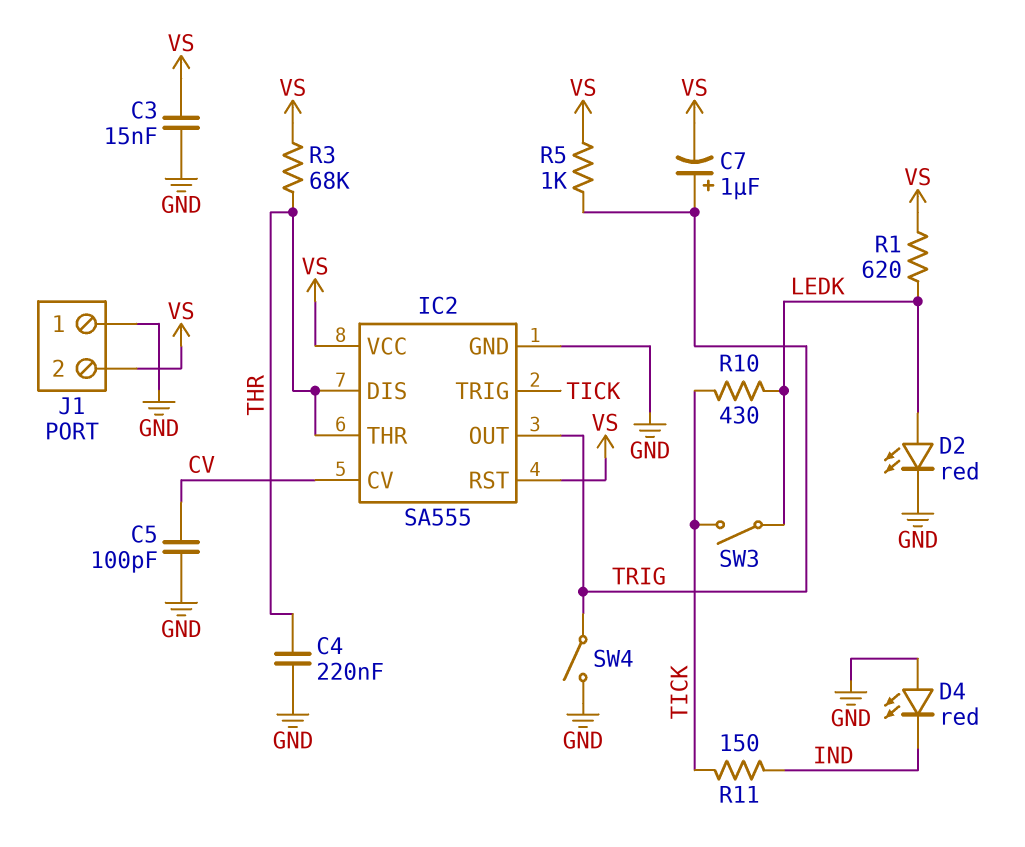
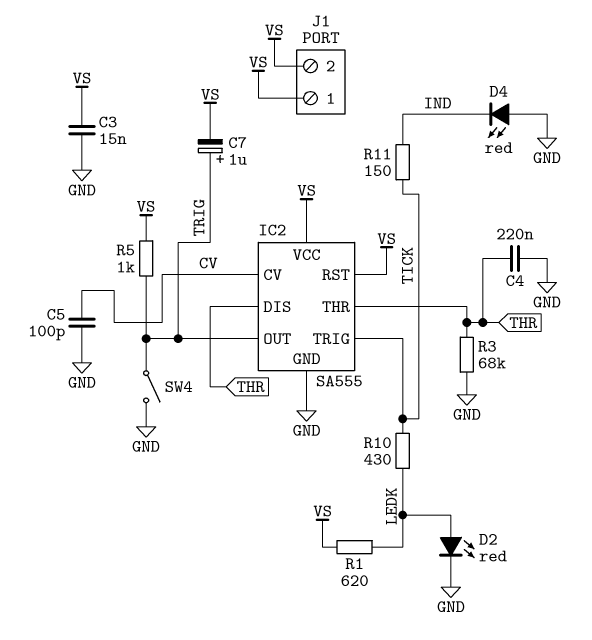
J1 pin 1: GND -> VS
R3: 68k (THR, VS) -> 68k (GND, THR)
SW3: switch (LEDK, TICK) -> none

